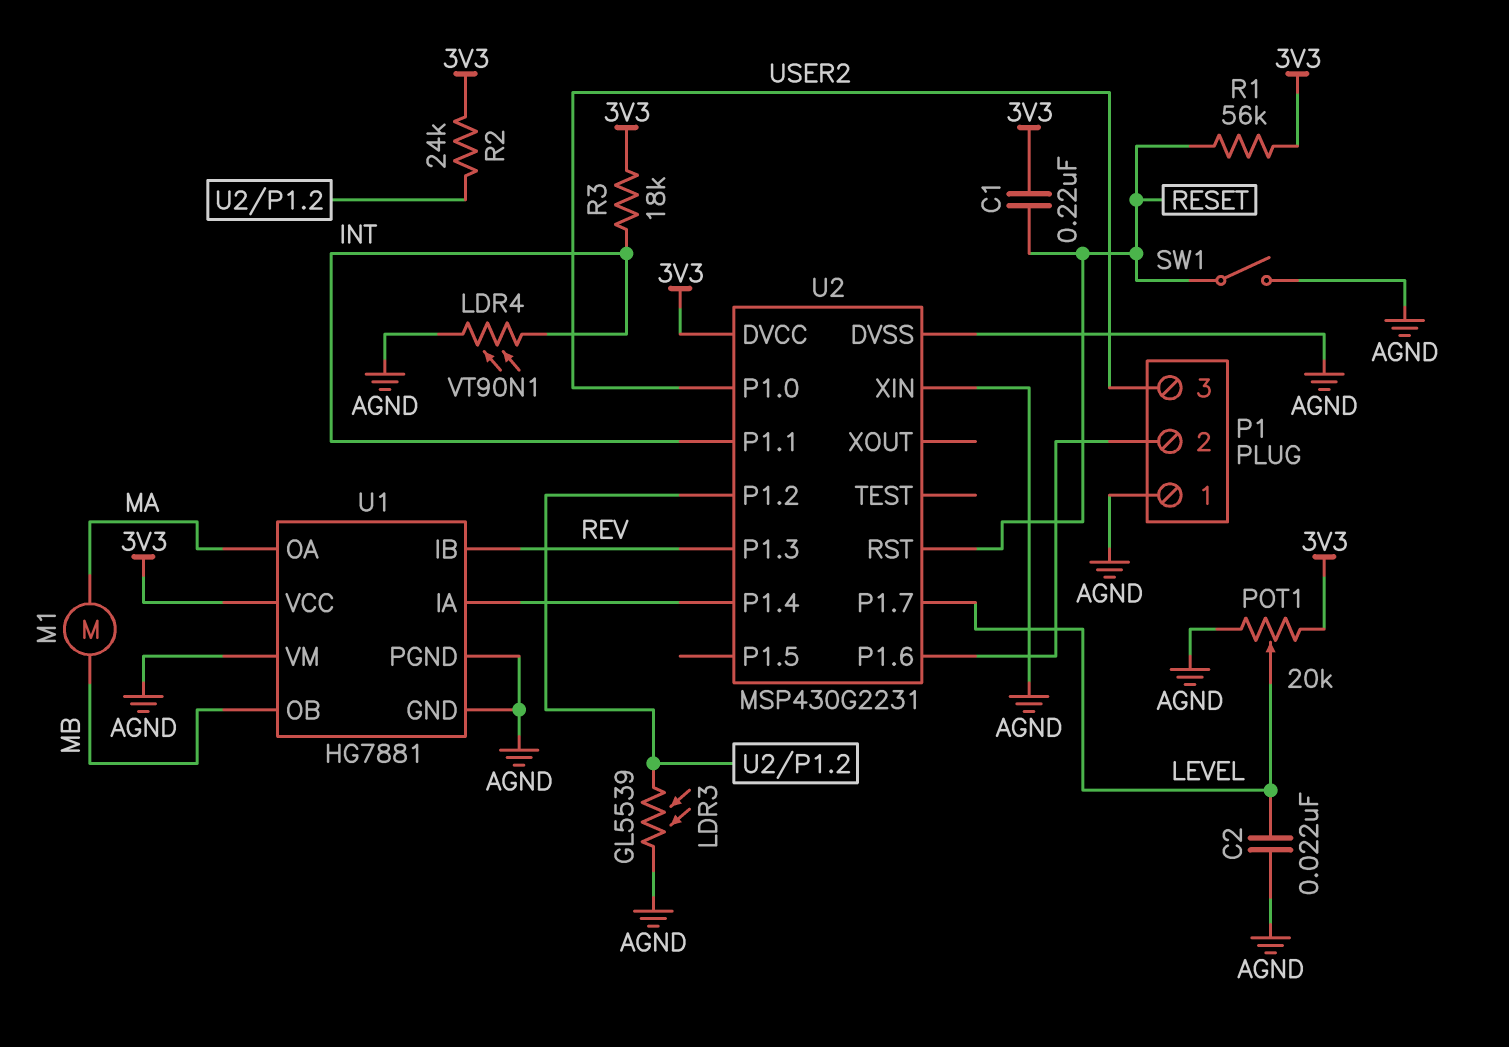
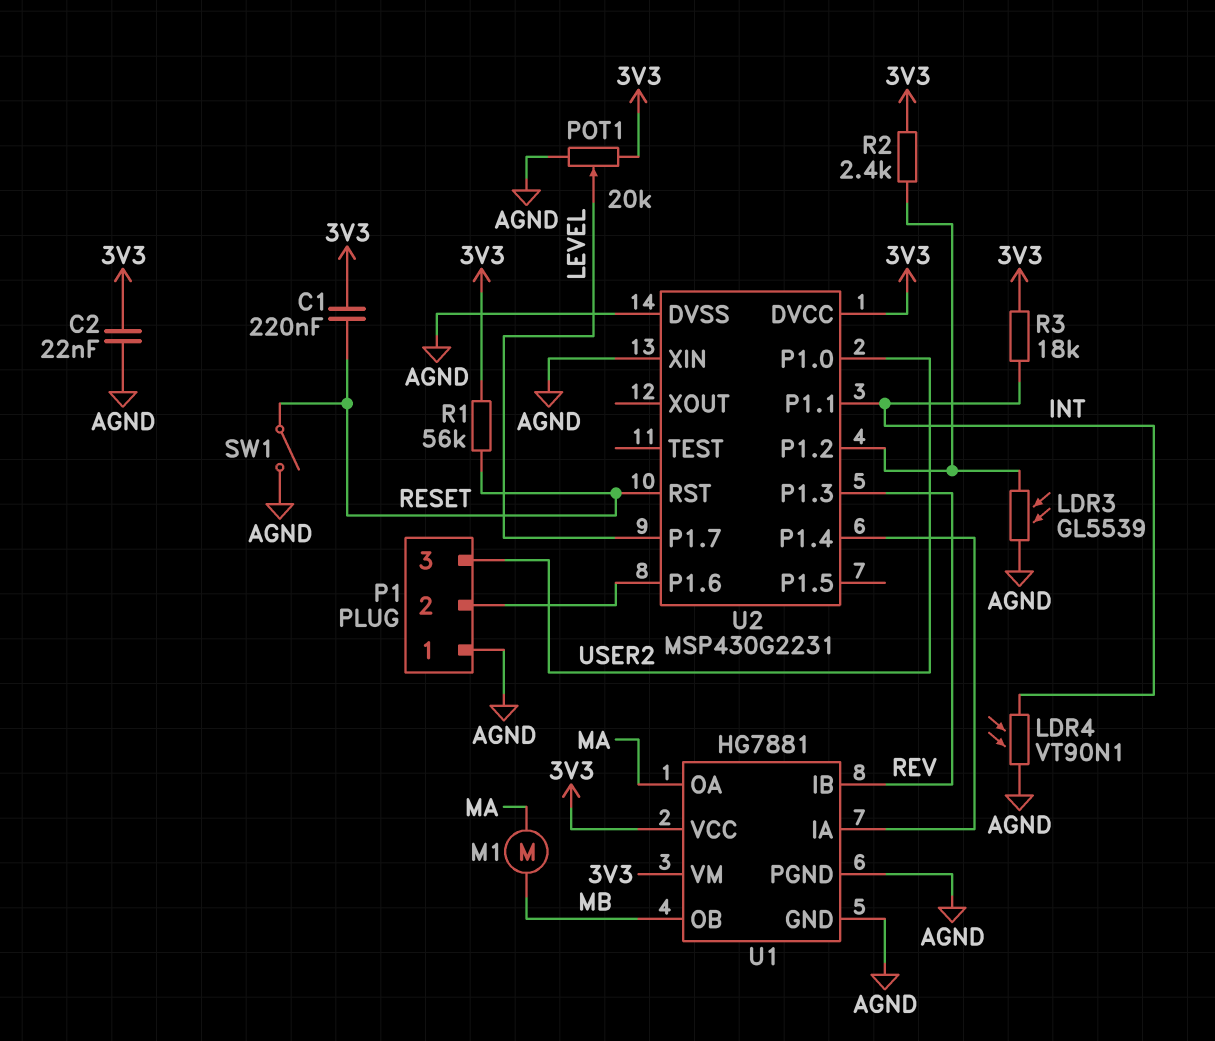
C2: 22nF (AGND, LEVEL) -> 22nF (3V3, AGND)
R2: 24k (3V3, U2/P1.2) -> 2.4k (3V3, U2/P1.2)
U1 pin VM: AGND -> 3V3

